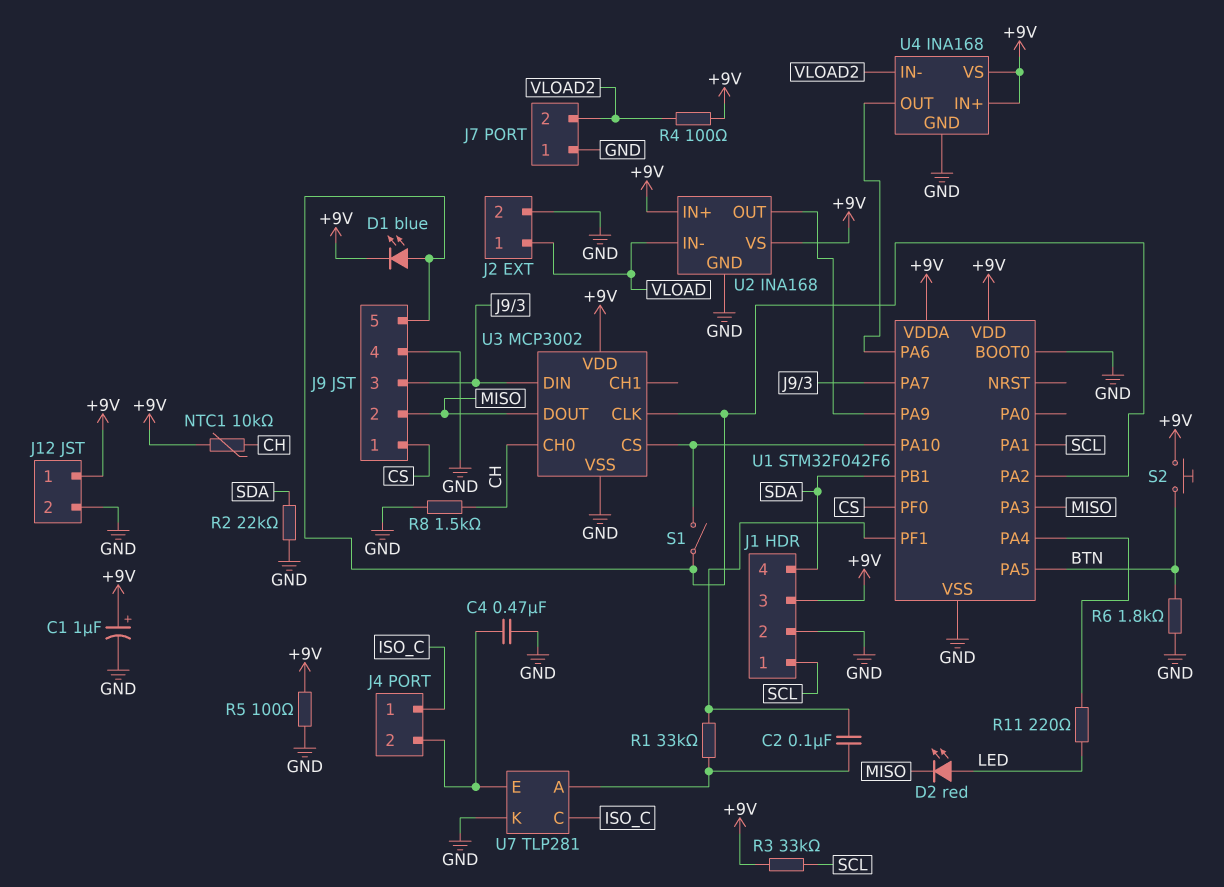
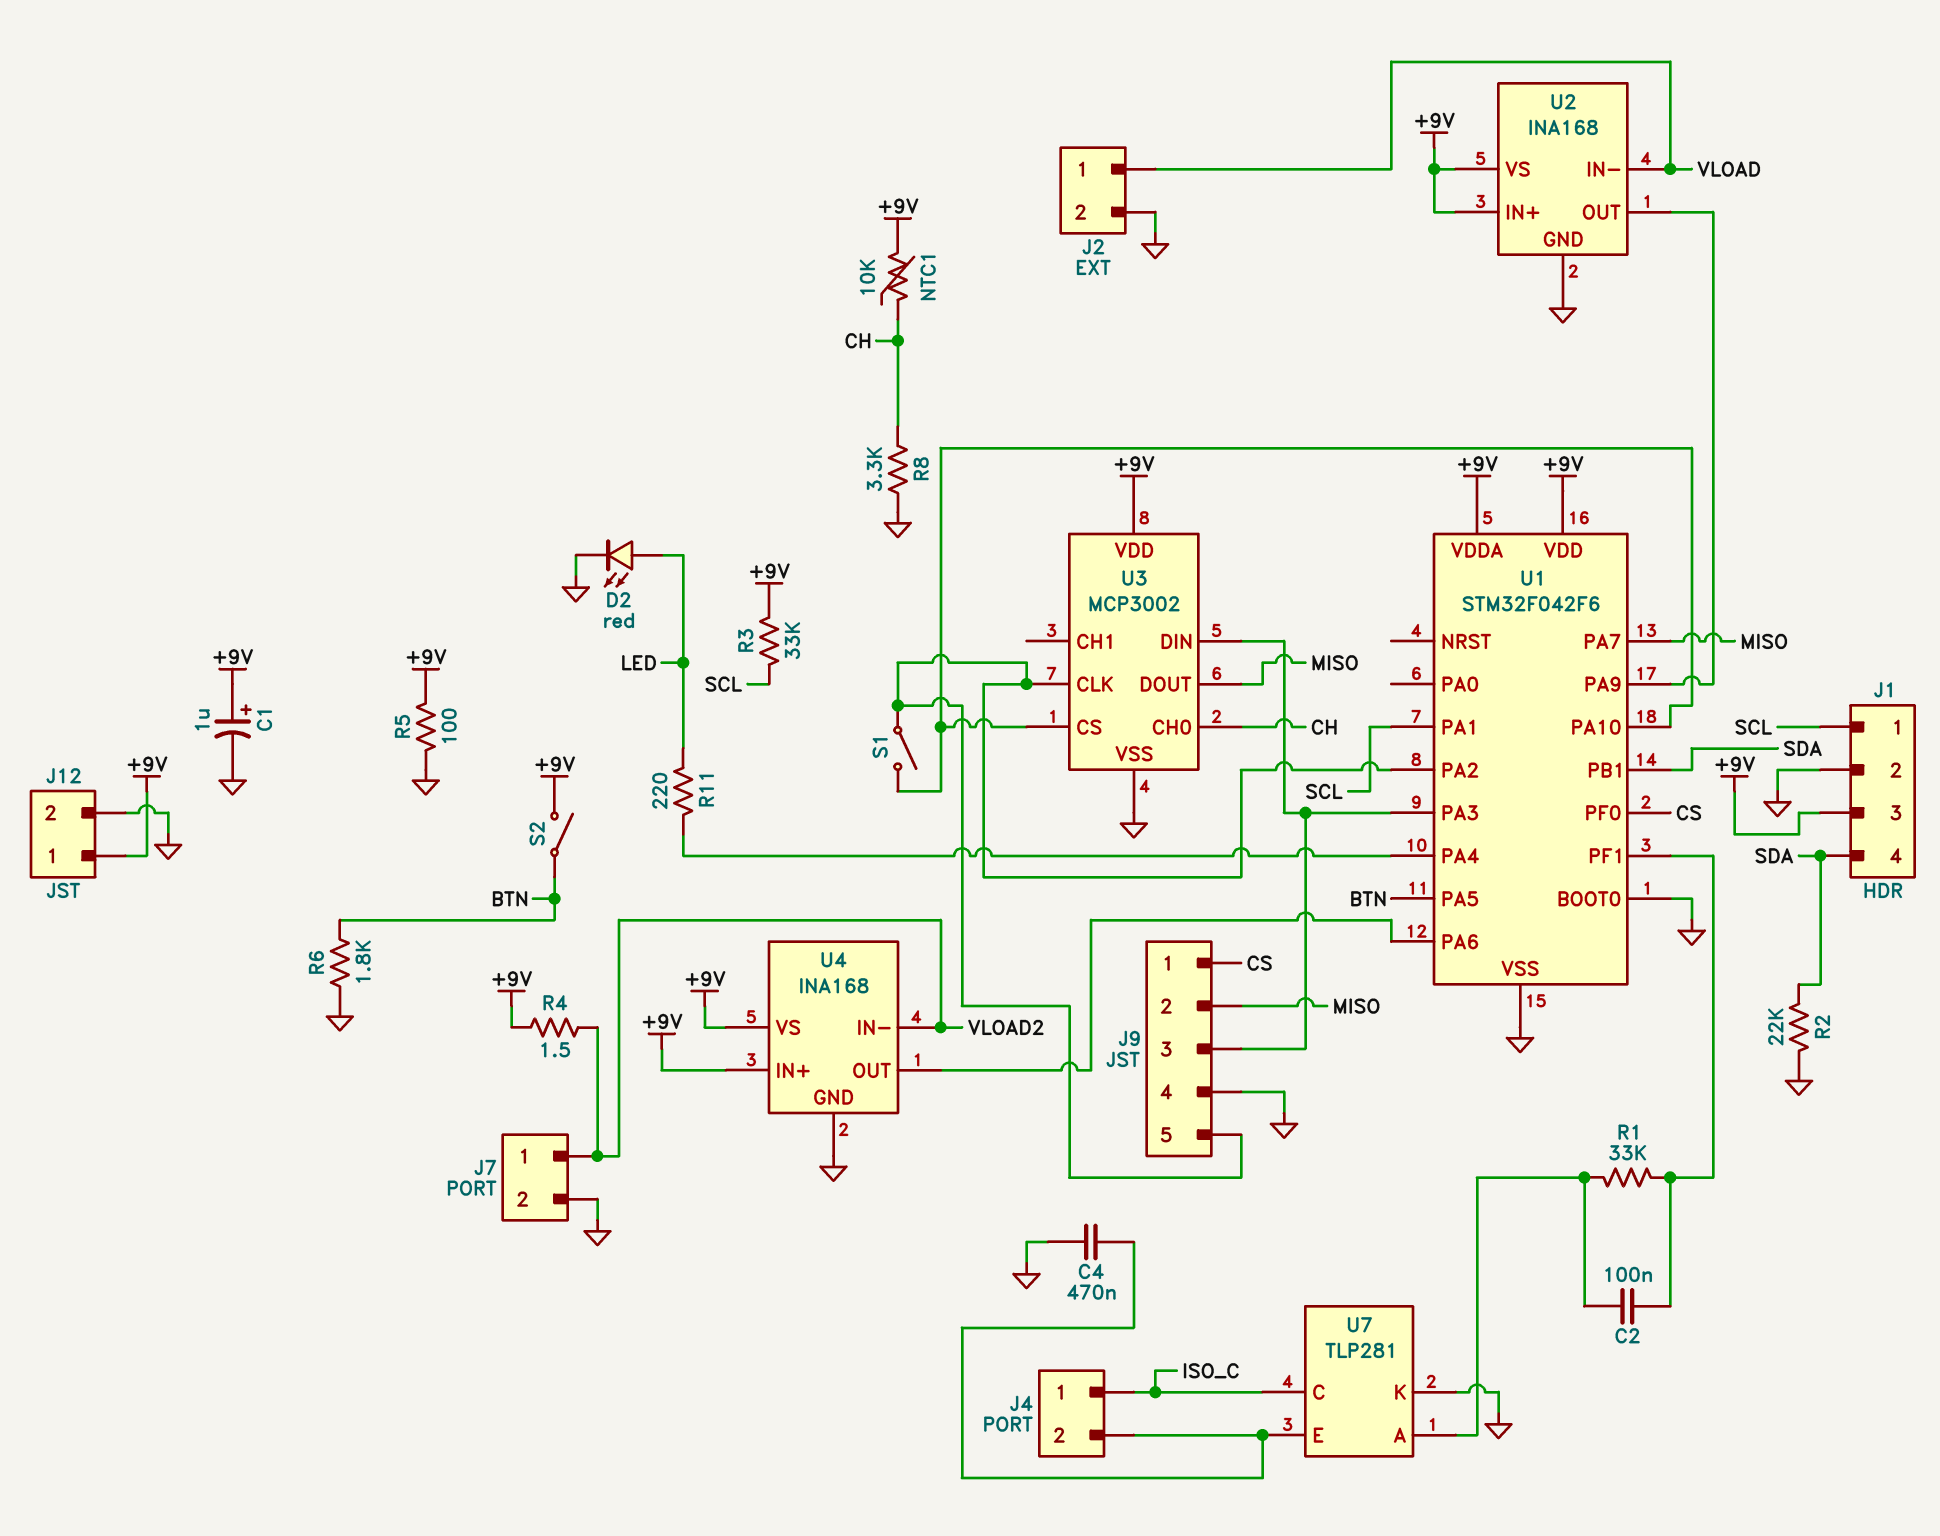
D1: LED blue (A J9/5, K +9V) -> none
D2: LED red (A LED, K MISO) -> LED red (A LED, K GND)
J7 pin 1: GND -> VLOAD2
J7 pin 2: VLOAD2 -> GND
R4: 100 (+9V, VLOAD2) -> 1.5 (+9V, VLOAD2)
R8: 1.5k (CH, GND) -> 3.3k (CH, GND)
S2: button (+9V, BTN) -> switch (+9V, BTN)
U1 pin PA3: MISO -> J9/3
U1 pin PA7: J9/3 -> MISO

